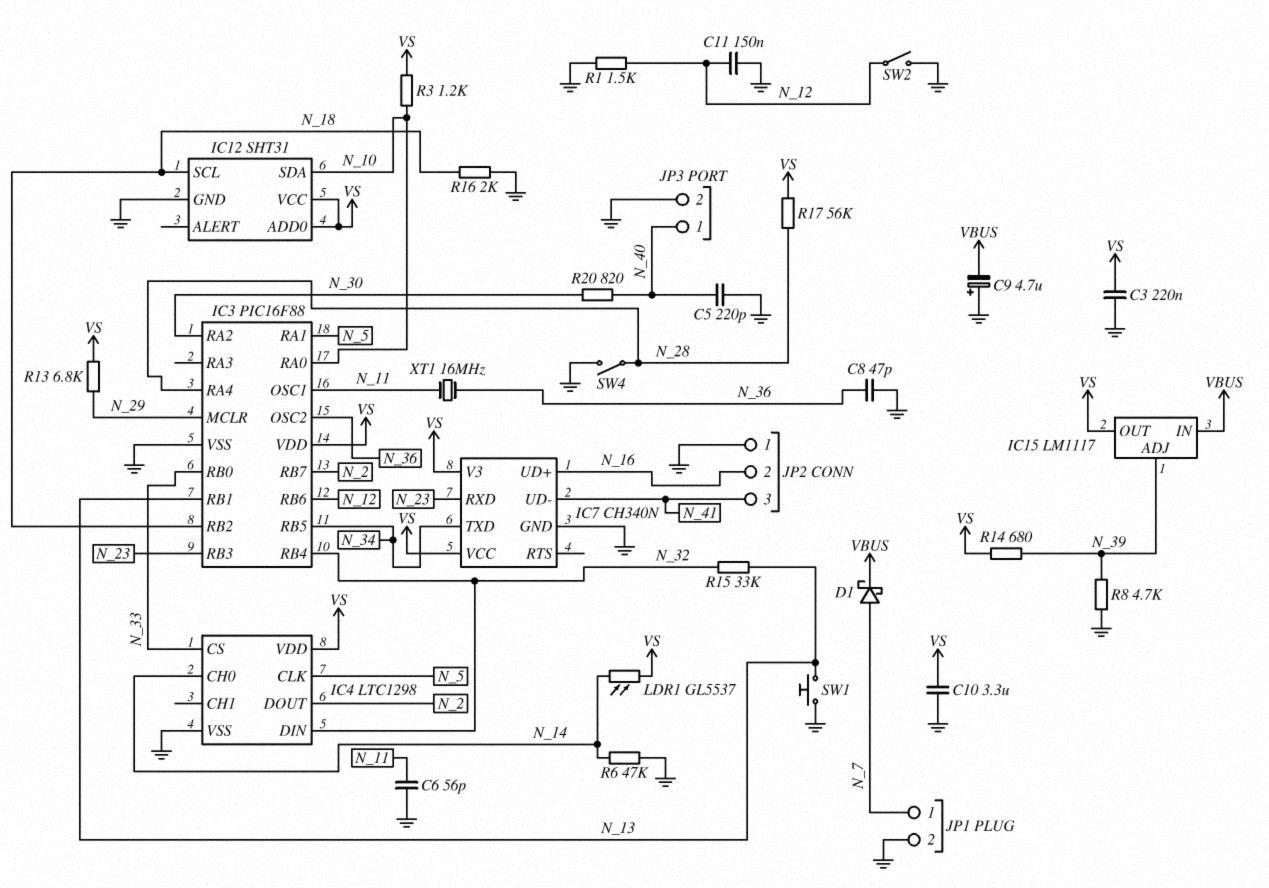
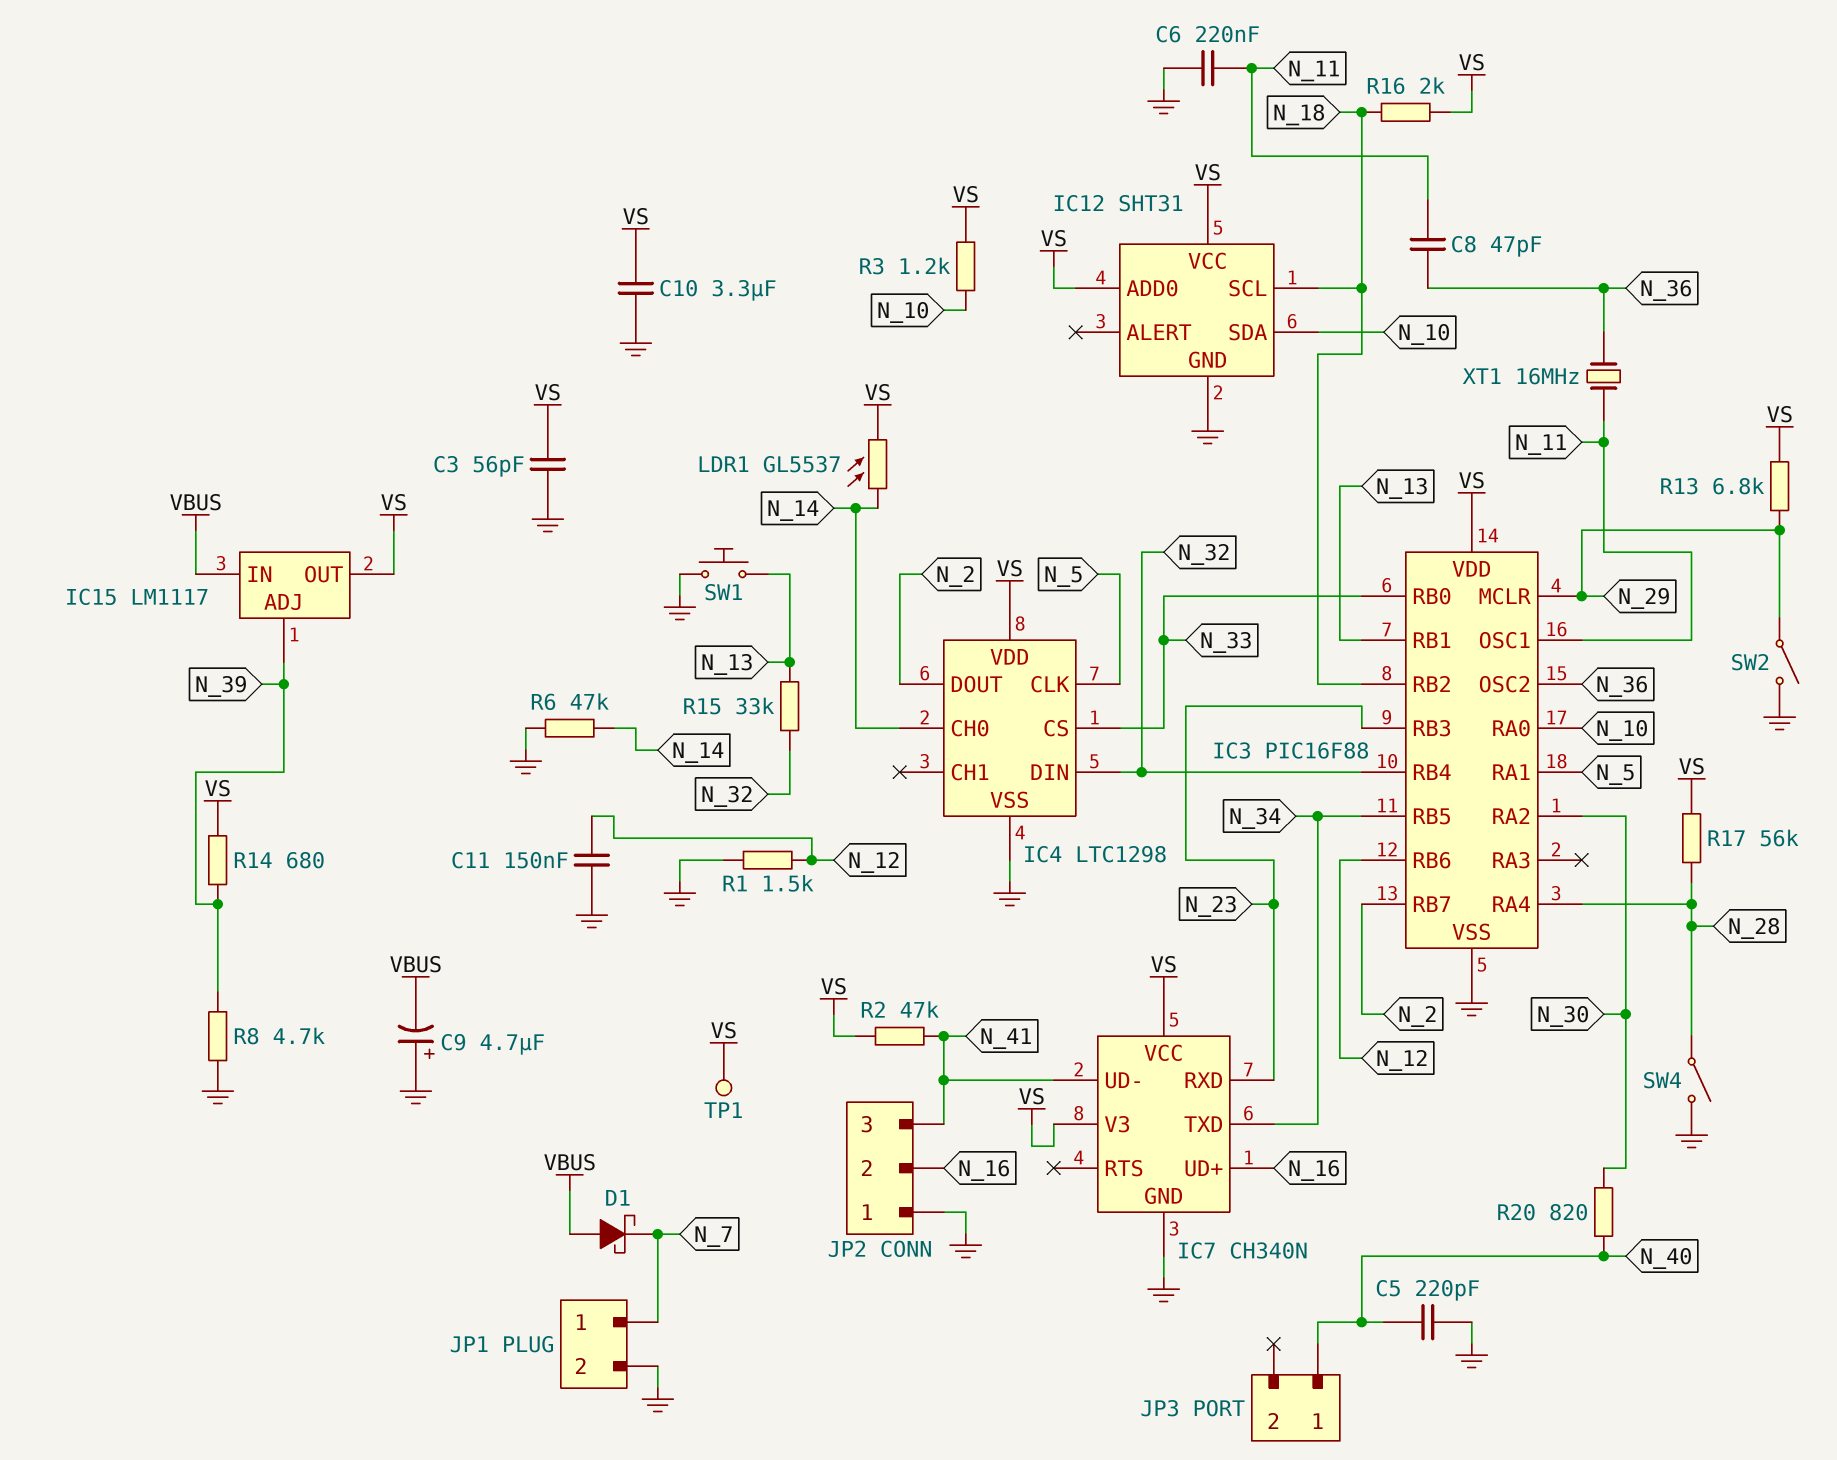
C3: 220nF (GND, VS) -> 56pF (GND, VS)
C6: 56pF (GND, N_11) -> 220nF (GND, N_11)
C8: 47pF (GND, N_36) -> 47pF (N_11, N_36)
D1: schottky (A N_7, K VBUS) -> schottky (A VBUS, K N_7)
JP3 pin 2: GND -> none
R2: none -> 47k (N_41, VS)
R16: 2k (GND, N_18) -> 2k (N_18, VS)
SW2: switch (GND, N_12) -> switch (GND, N_29)
TP1: none -> test point (VS)

